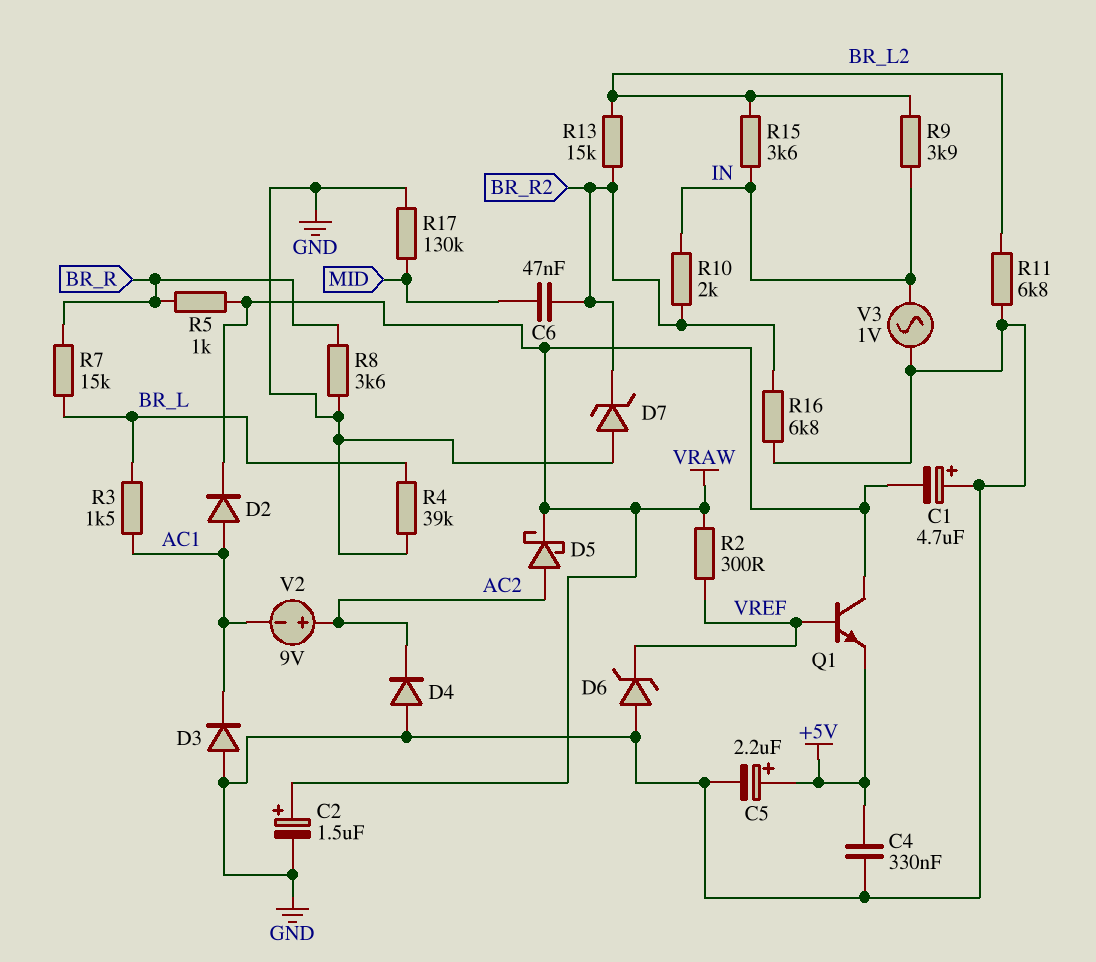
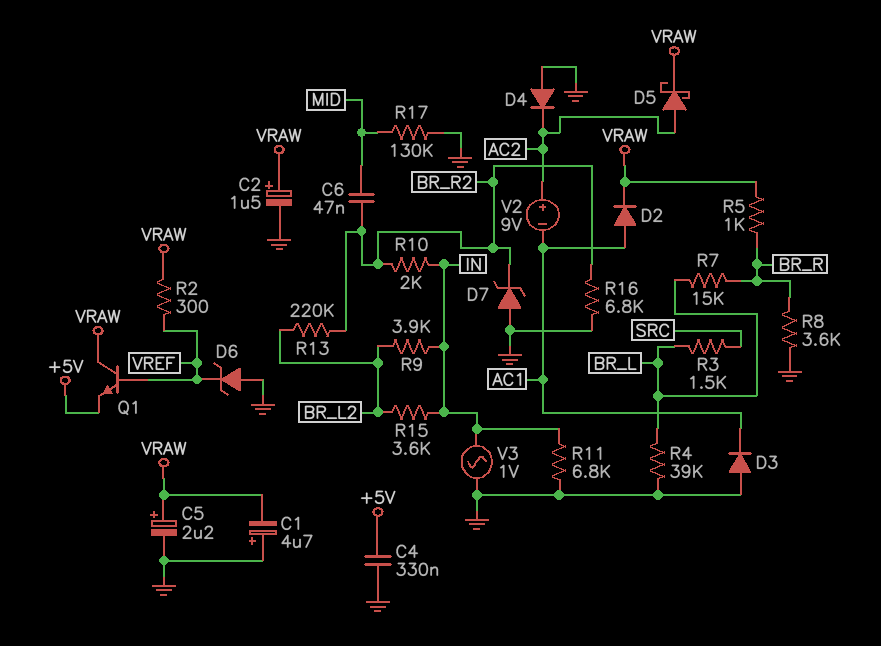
C5: 2.2uF (plus +5V, minus GND) -> 2.2uF (plus VRAW, minus GND)
R3: 1.5k (AC1, BR_L) -> 1.5k (BR_L, SRC)
R11: 6.8k (BR_L2, GND) -> 6.8k (GND, IN)
R13: 15k (BR_L2, BR_R2) -> 220k (BR_L2, BR_R2)

